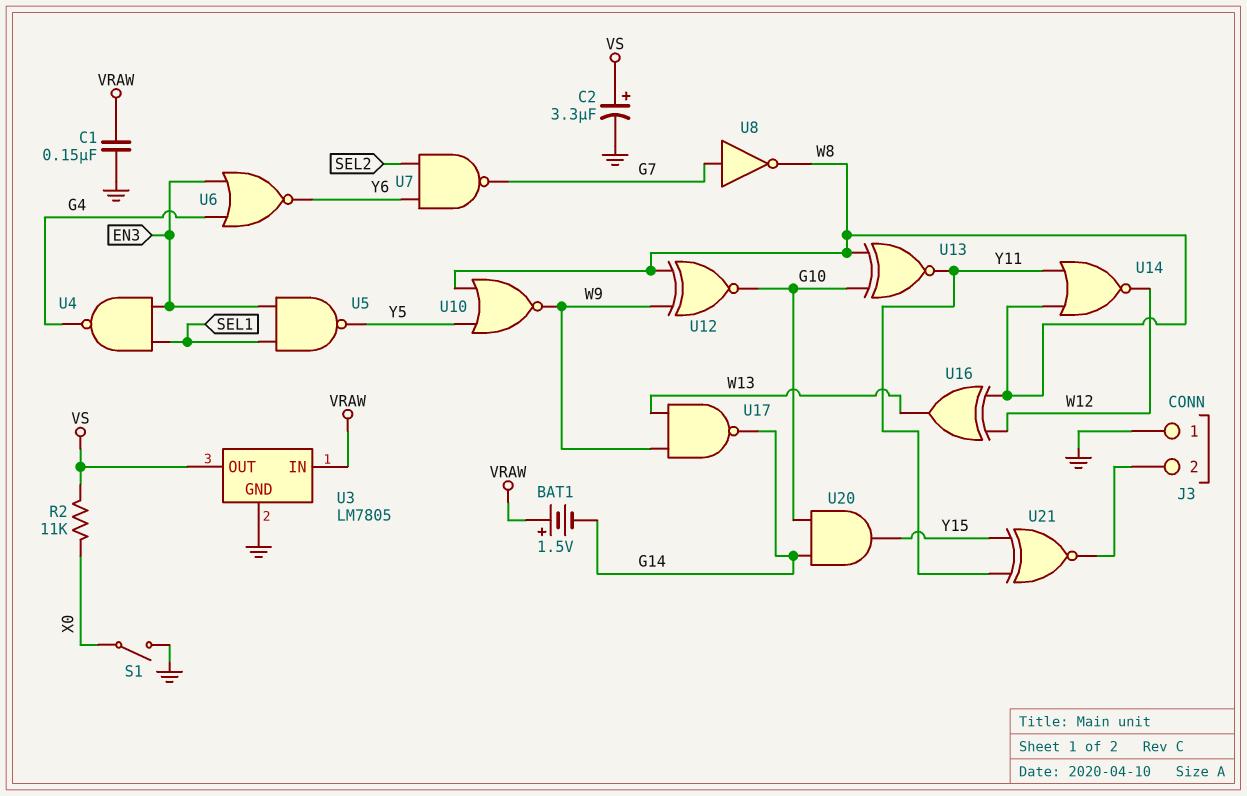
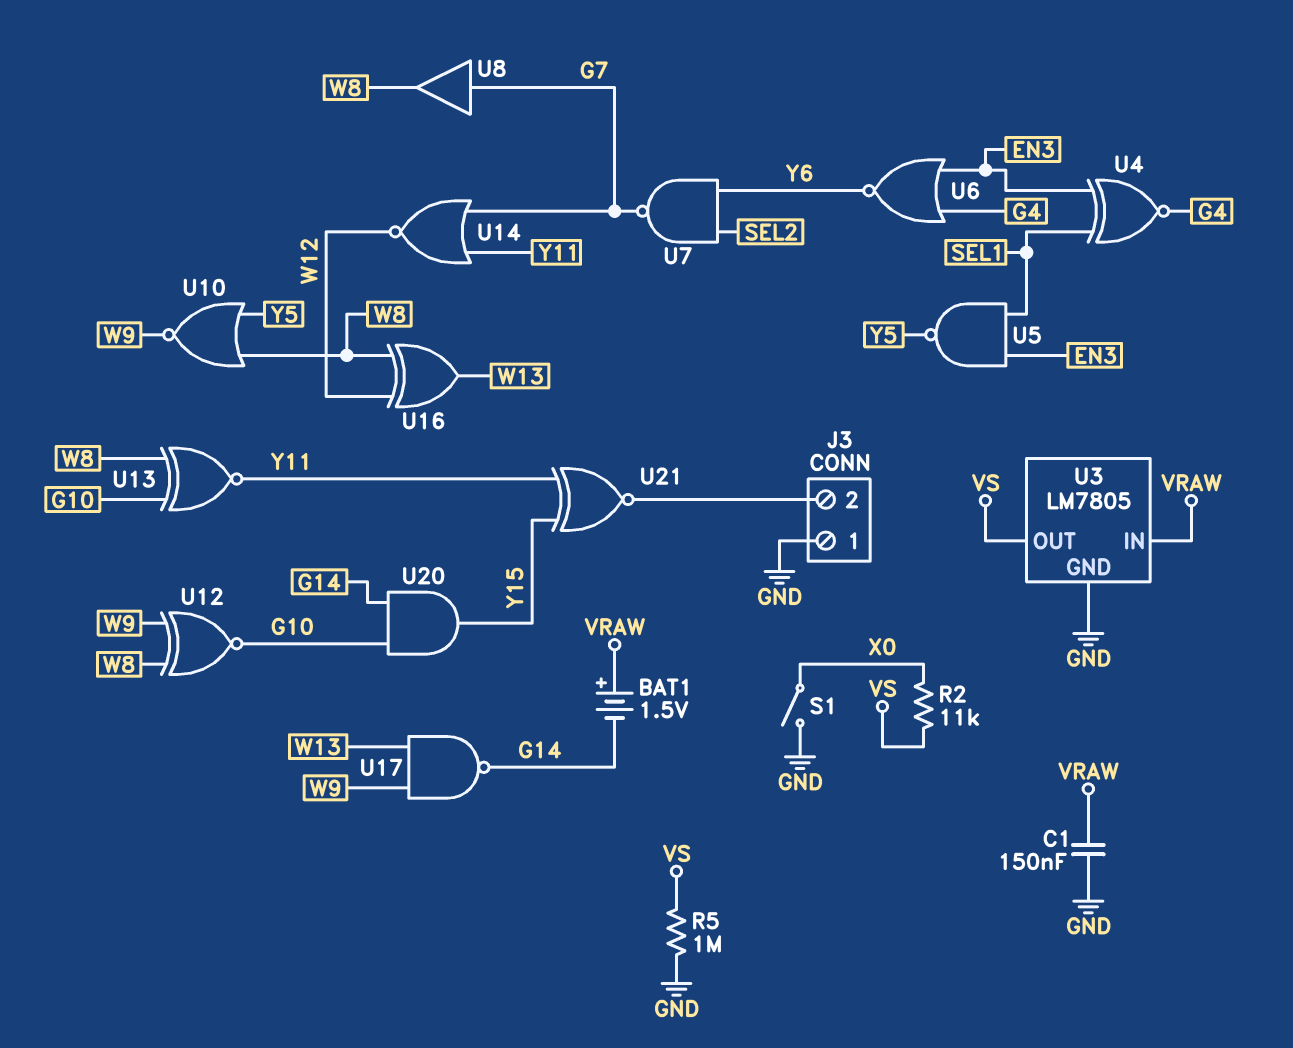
C2: 3.3uF (plus VS, minus GND) -> none
R5: none -> 1M (GND, VS)
U4: NAND (in EN3, in SEL1, out G4) -> XNOR (in EN3, in SEL1, out G4)
U8: NOT (in G7, out W8) -> buffer (in G7, out W8)
U14: NOR (in W8, in Y11, out W12) -> NOR (in G7, in Y11, out W12)

